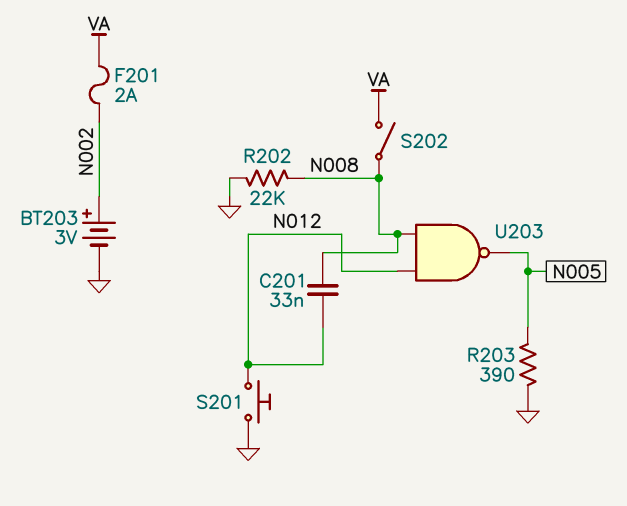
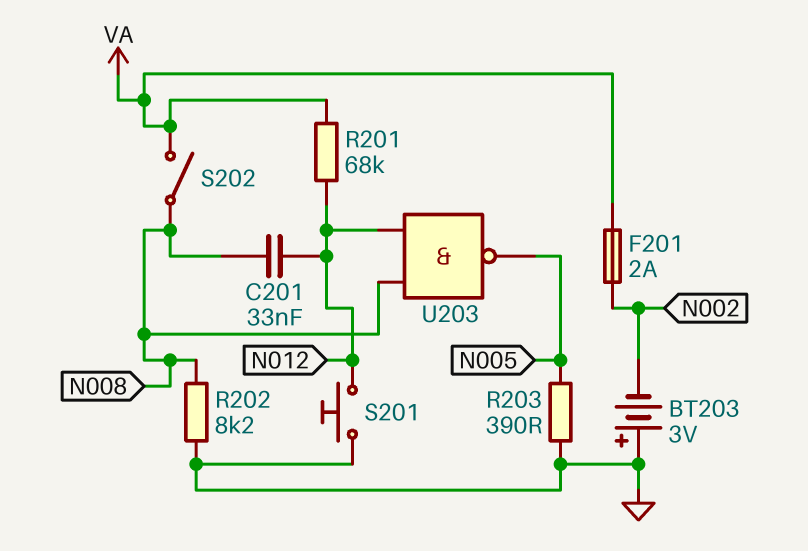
BT203: 3V (plus N002, minus GND) -> 3V (plus GND, minus N002)
R201: none -> 68k (N012, VA)
R202: 22k (GND, N008) -> 8.2k (GND, N008)

